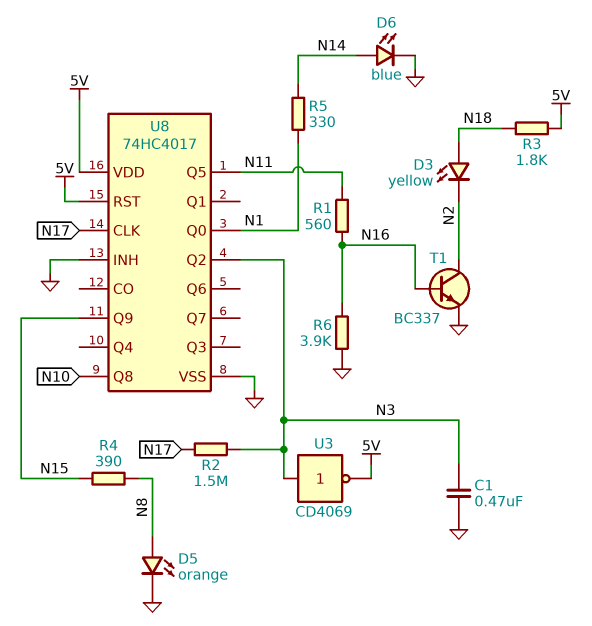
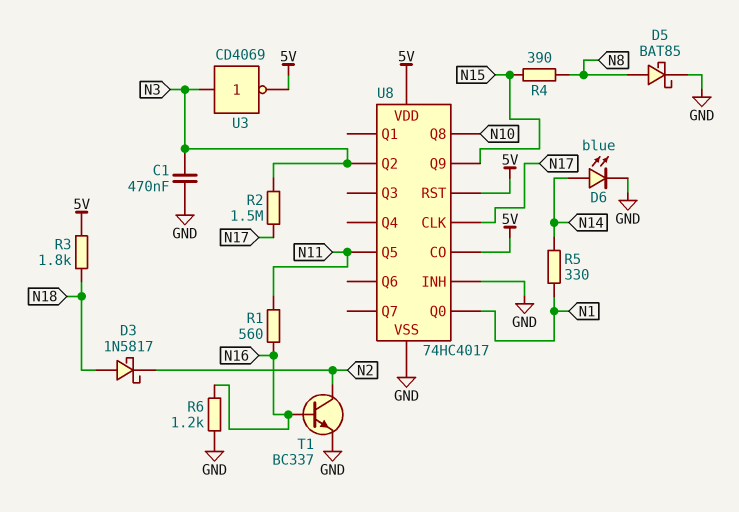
D3: LED yellow (A N18, K N2) -> schottky 1N5817 (A N18, K N2)
D5: LED orange (A N8, K GND) -> schottky BAT85 (A N8, K GND)
R6: 3.9k (GND, N16) -> 1.2k (GND, N16)
U8 pin CO: none -> 5V

